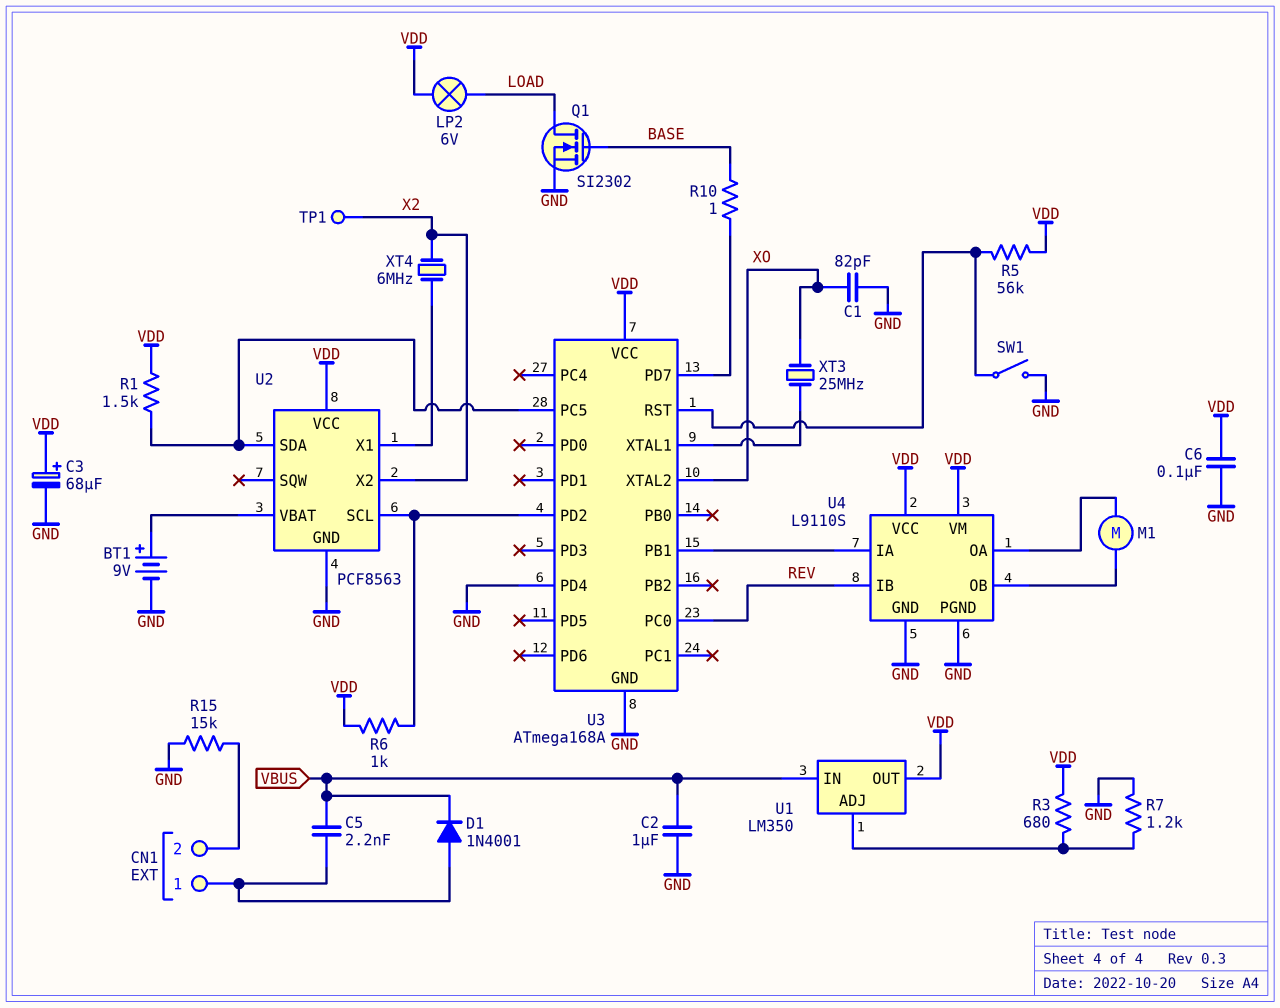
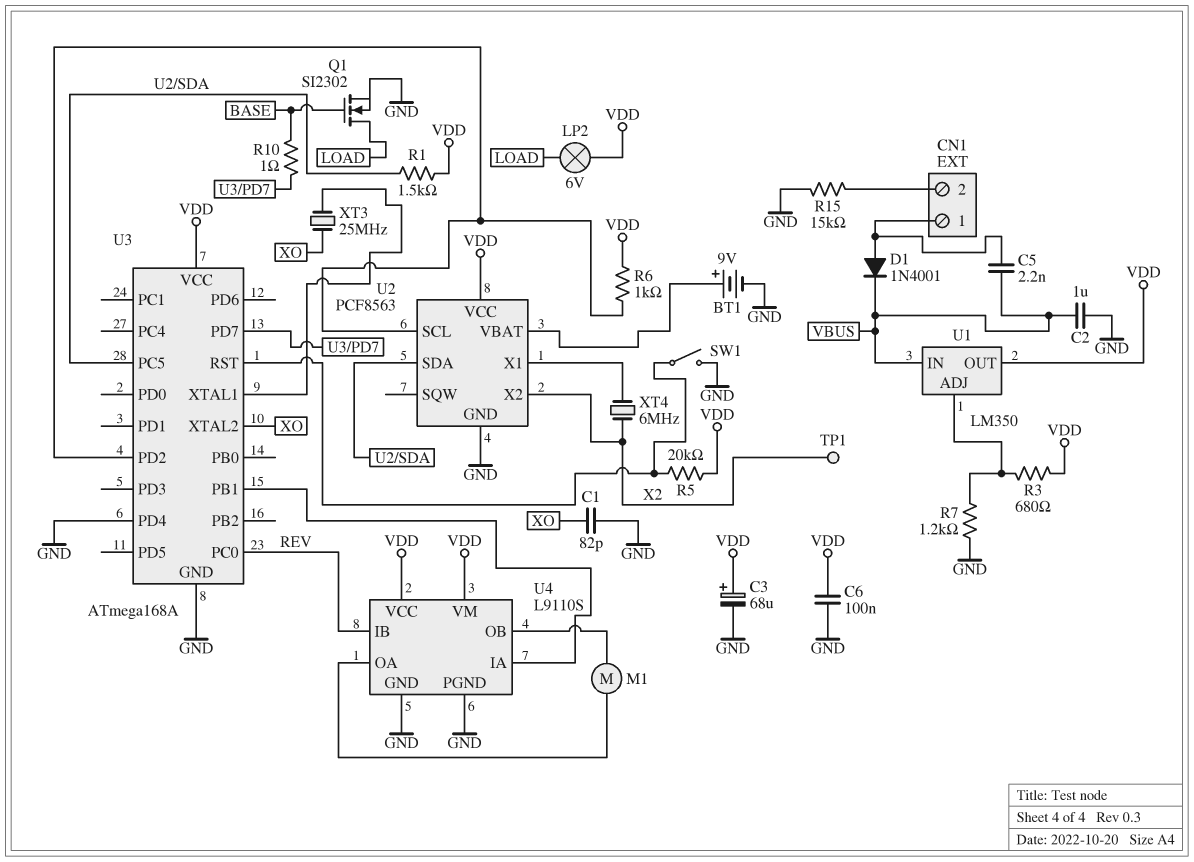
R5: 56k (U3/RST, VDD) -> 20k (U3/RST, VDD)

